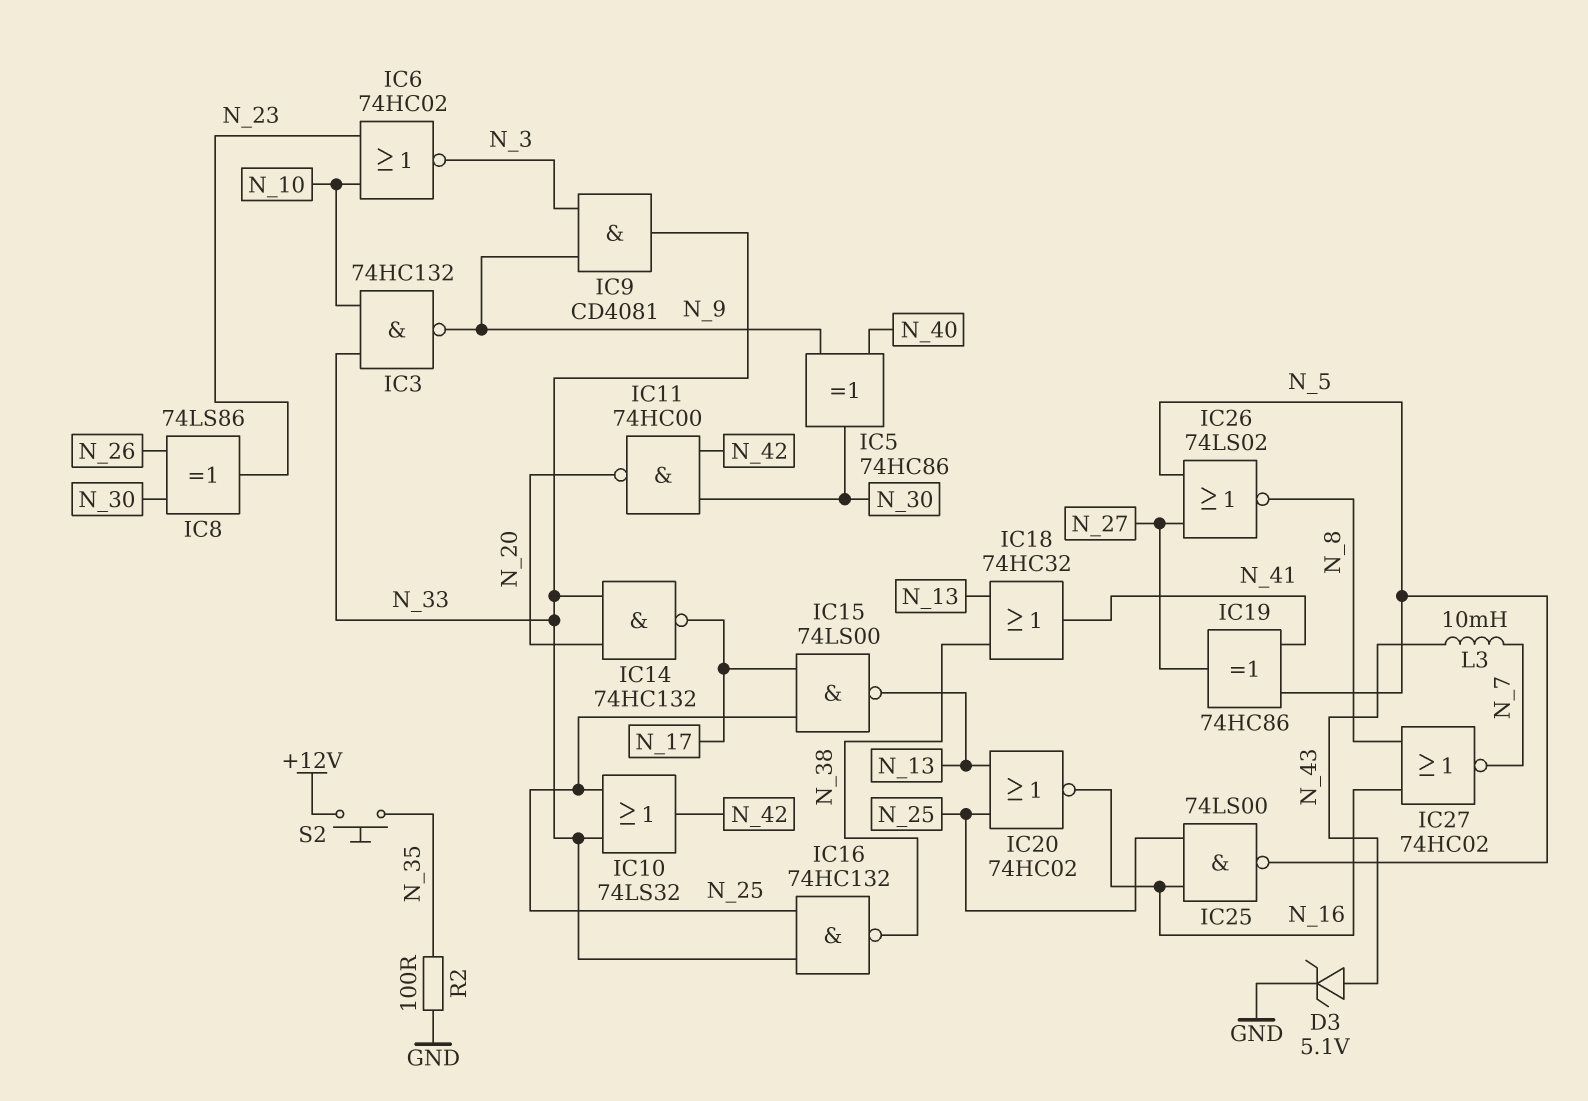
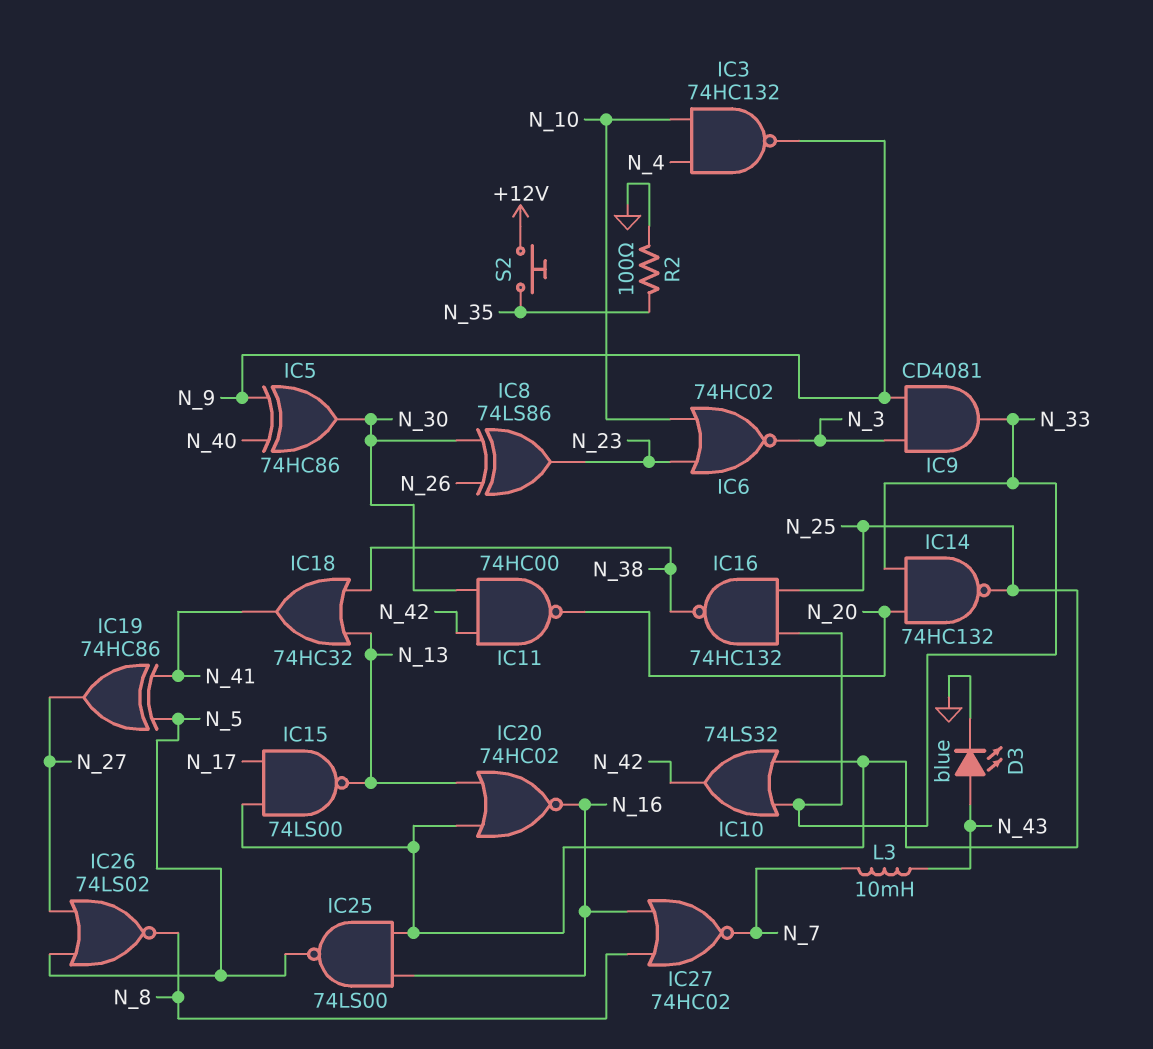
D3: zener 5.1V (A N_43, K GND) -> LED blue (A N_43, K GND)
IC3: NAND 74HC132 (in N_10, in N_33, out N_9) -> NAND 74HC132 (in N_4, in N_10, out N_9)
IC14: NAND 74HC132 (in N_20, in N_33, out N_17) -> NAND 74HC132 (in N_20, in N_33, out N_25)

